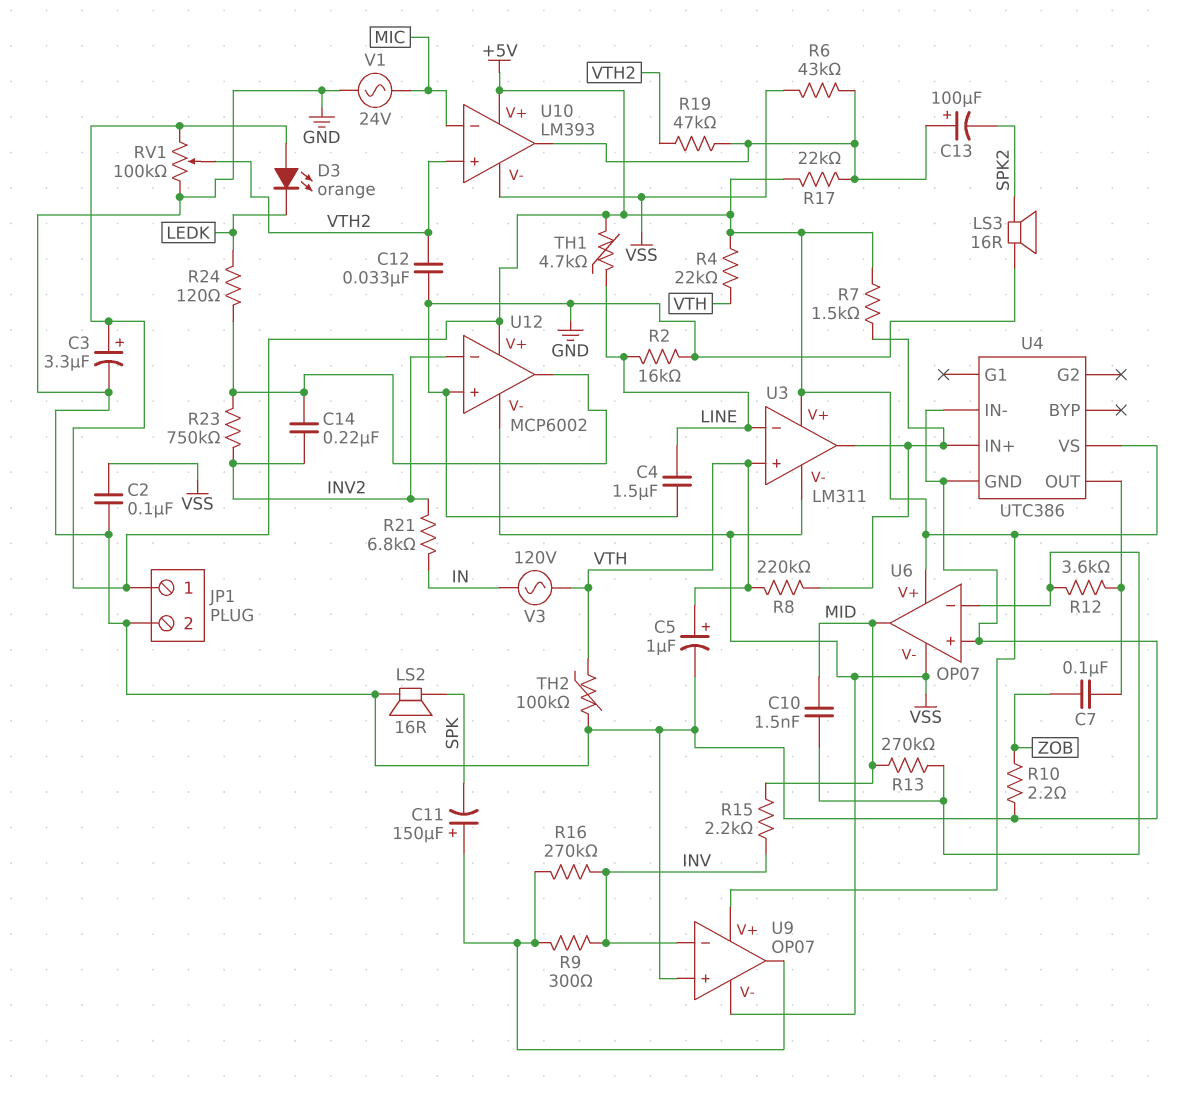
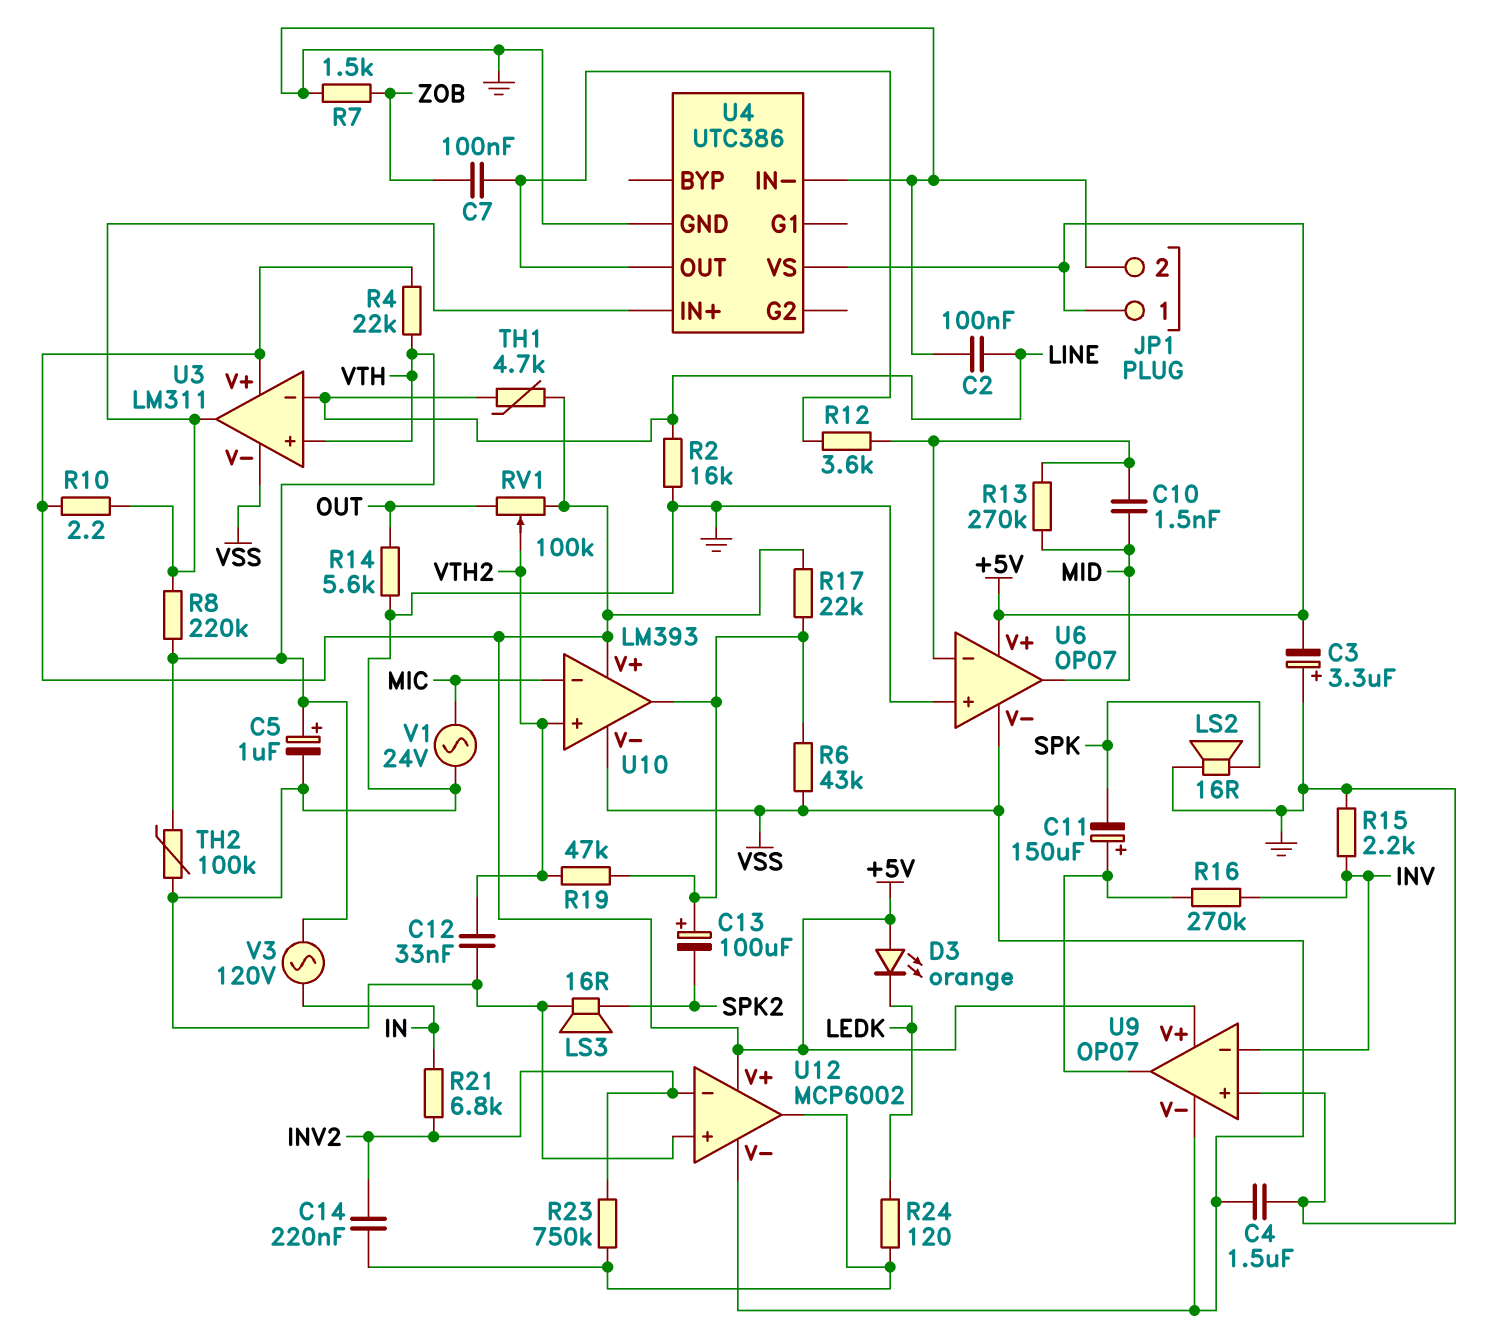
C2: 100nF (GND, VSS) -> 100nF (GND, LINE)
C3: 3.3uF (plus +5V, minus GND) -> 3.3uF (plus GND, minus +5V)
C4: 1.5uF (GND, LINE) -> 1.5uF (GND, VSS)
R7: 1.5k (+5V, U3/out) -> 1.5k (GND, ZOB)
R9: 300 (INV, U9/out) -> none
R10: 2.2 (GND, ZOB) -> 2.2 (+5V, U3/out)
R14: none -> 5.6k (GND, OUT)
R15: 2.2k (INV, MID) -> 2.2k (GND, INV)
RV1: 100k (+5V, GND, wiper VTH2) -> 100k (+5V, OUT, wiper VTH2)

